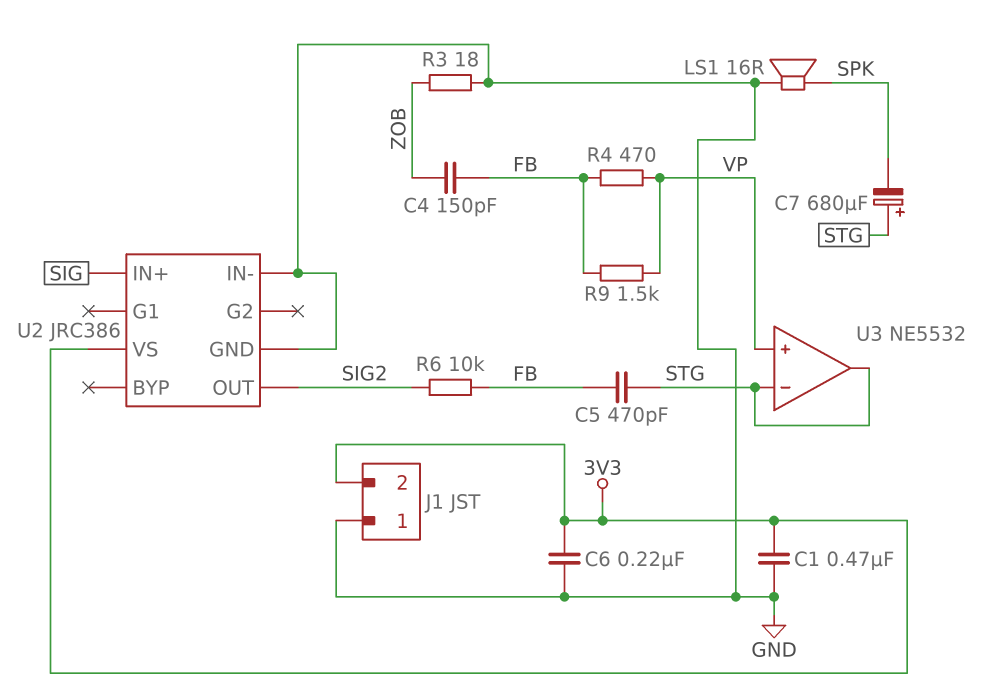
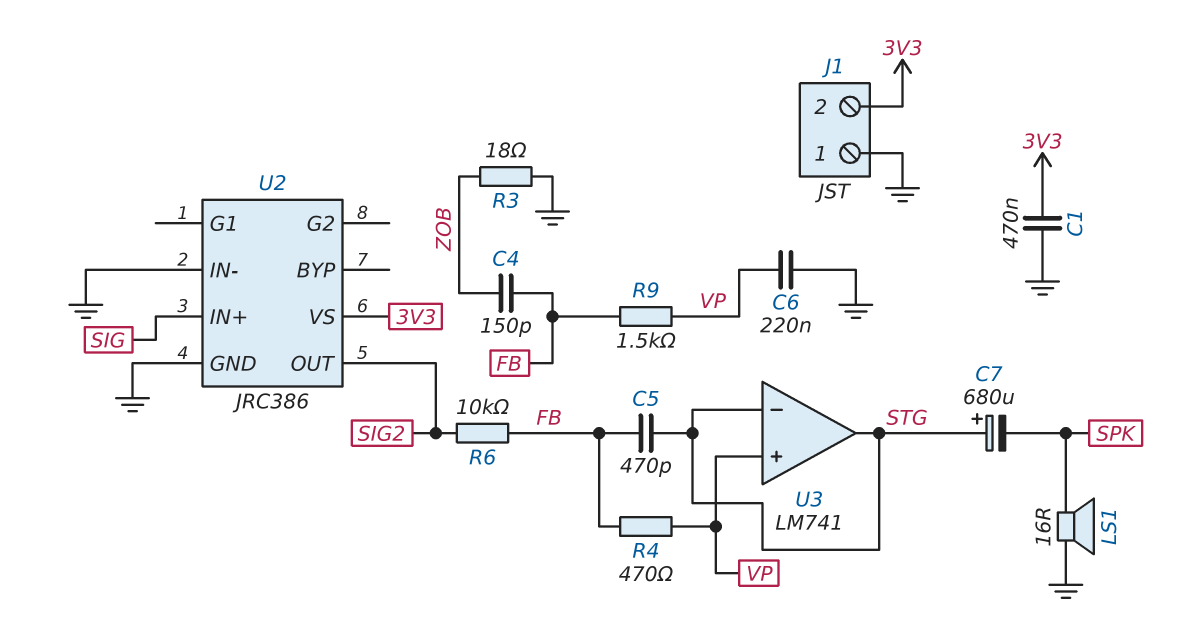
C6: 220nF (3V3, GND) -> 220nF (GND, VP)
U3: NE5532 -> LM741

